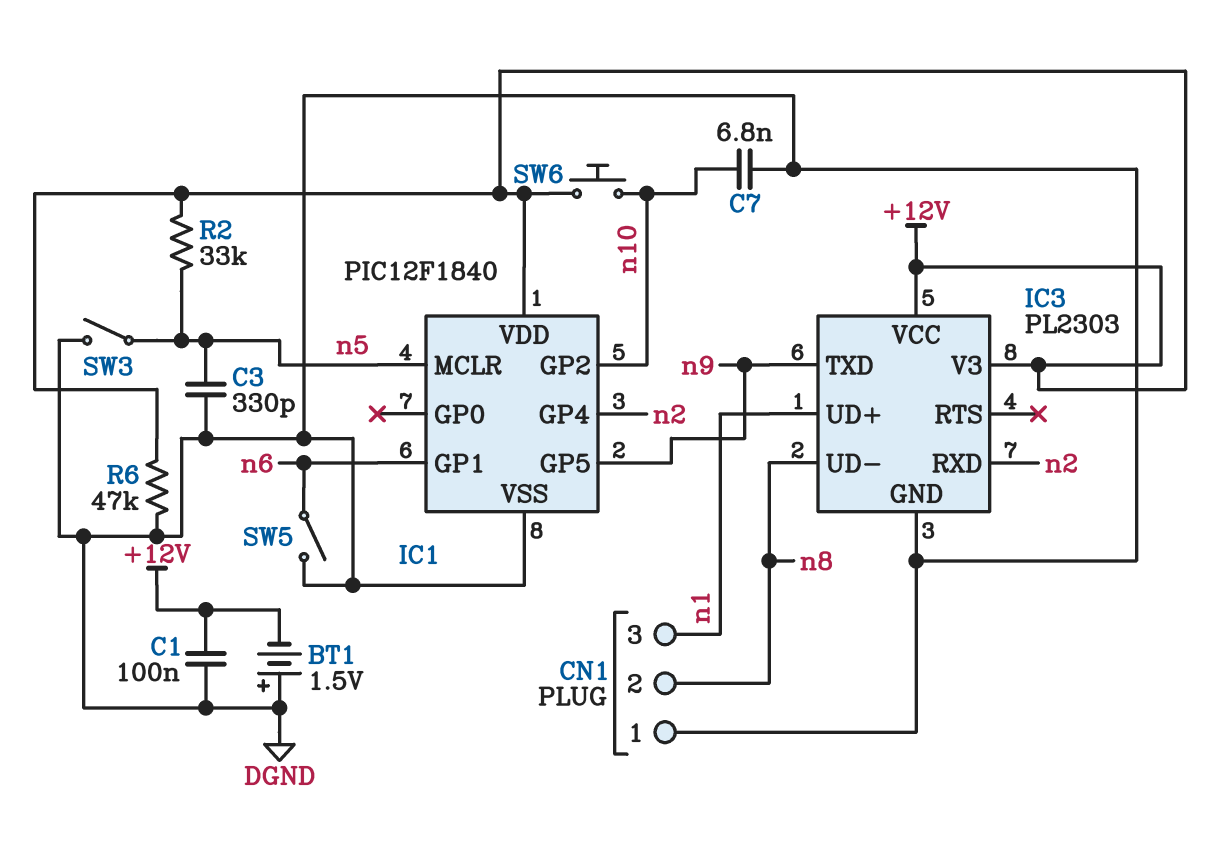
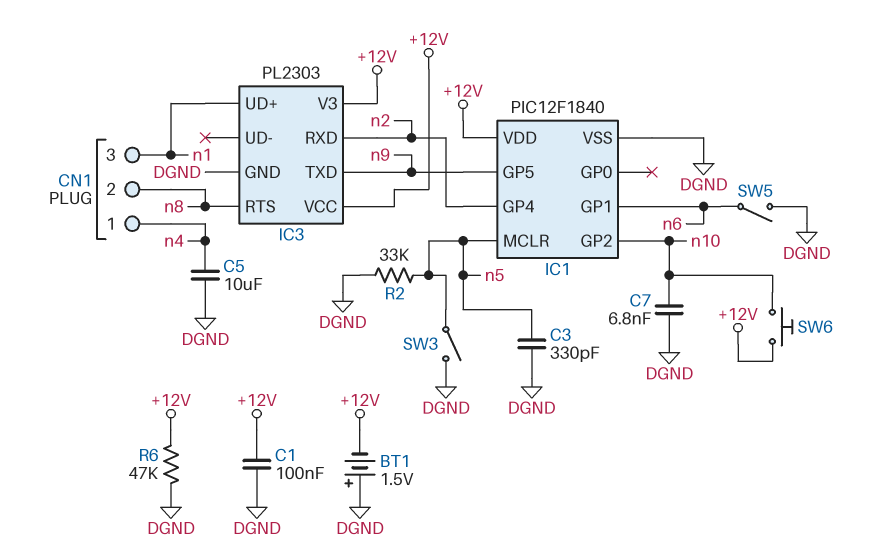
C5: none -> 10uF (DGND, n4)
CN1 pin 1: DGND -> n4
IC3 pin RTS: none -> n8
IC3 pin UD-: n8 -> none
R2: 33k (+12V, n5) -> 33k (DGND, n5)

